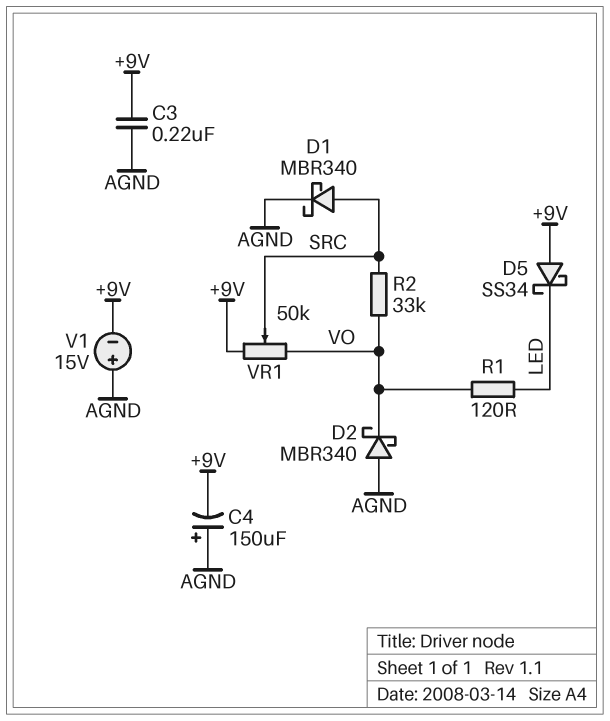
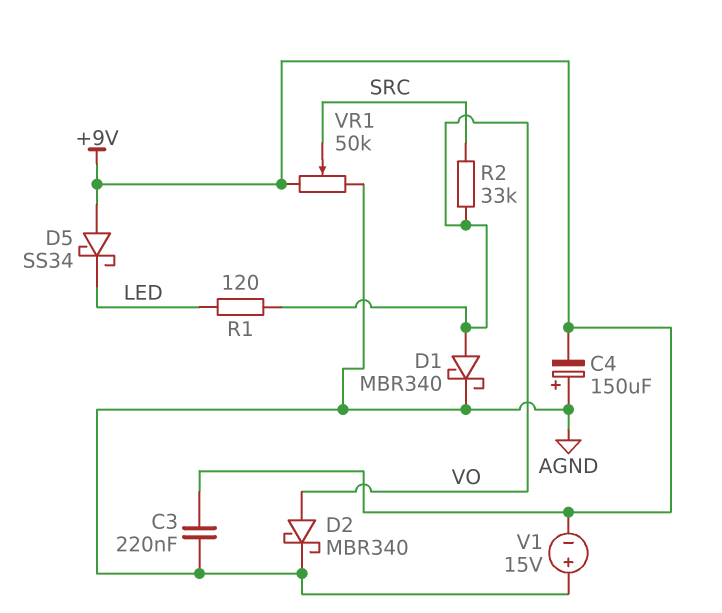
D1: schottky MBR340 (A SRC, K AGND) -> schottky MBR340 (A VO, K AGND)
D2: schottky MBR340 (A AGND, K VO) -> schottky MBR340 (A VO, K AGND)
VR1: 50k (+9V, VO, wiper SRC) -> 50k (+9V, AGND, wiper SRC)

